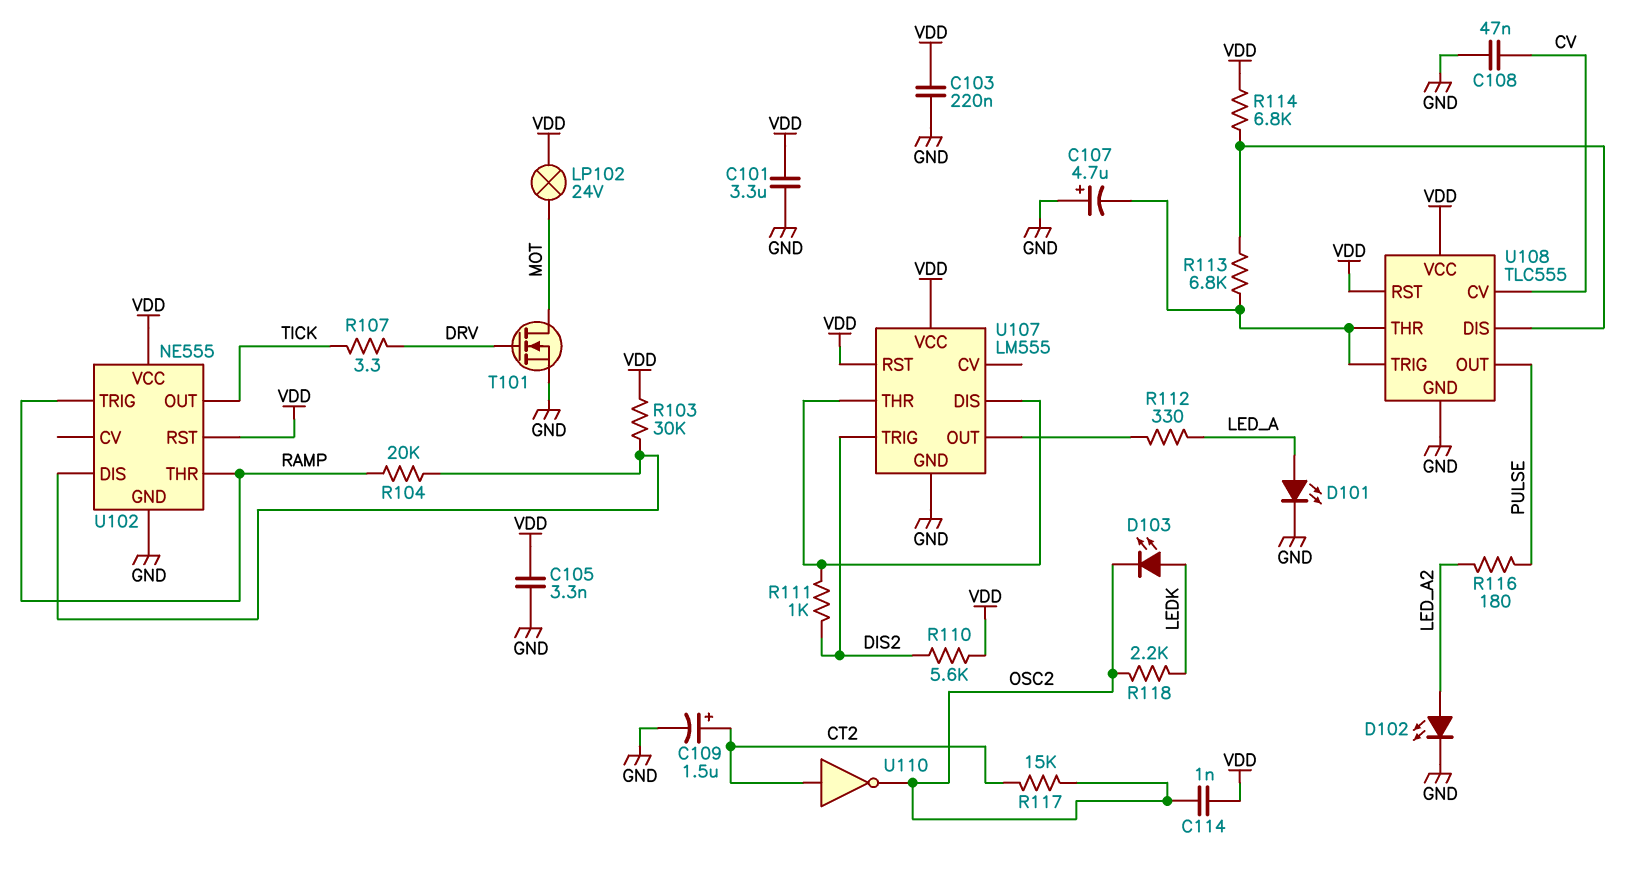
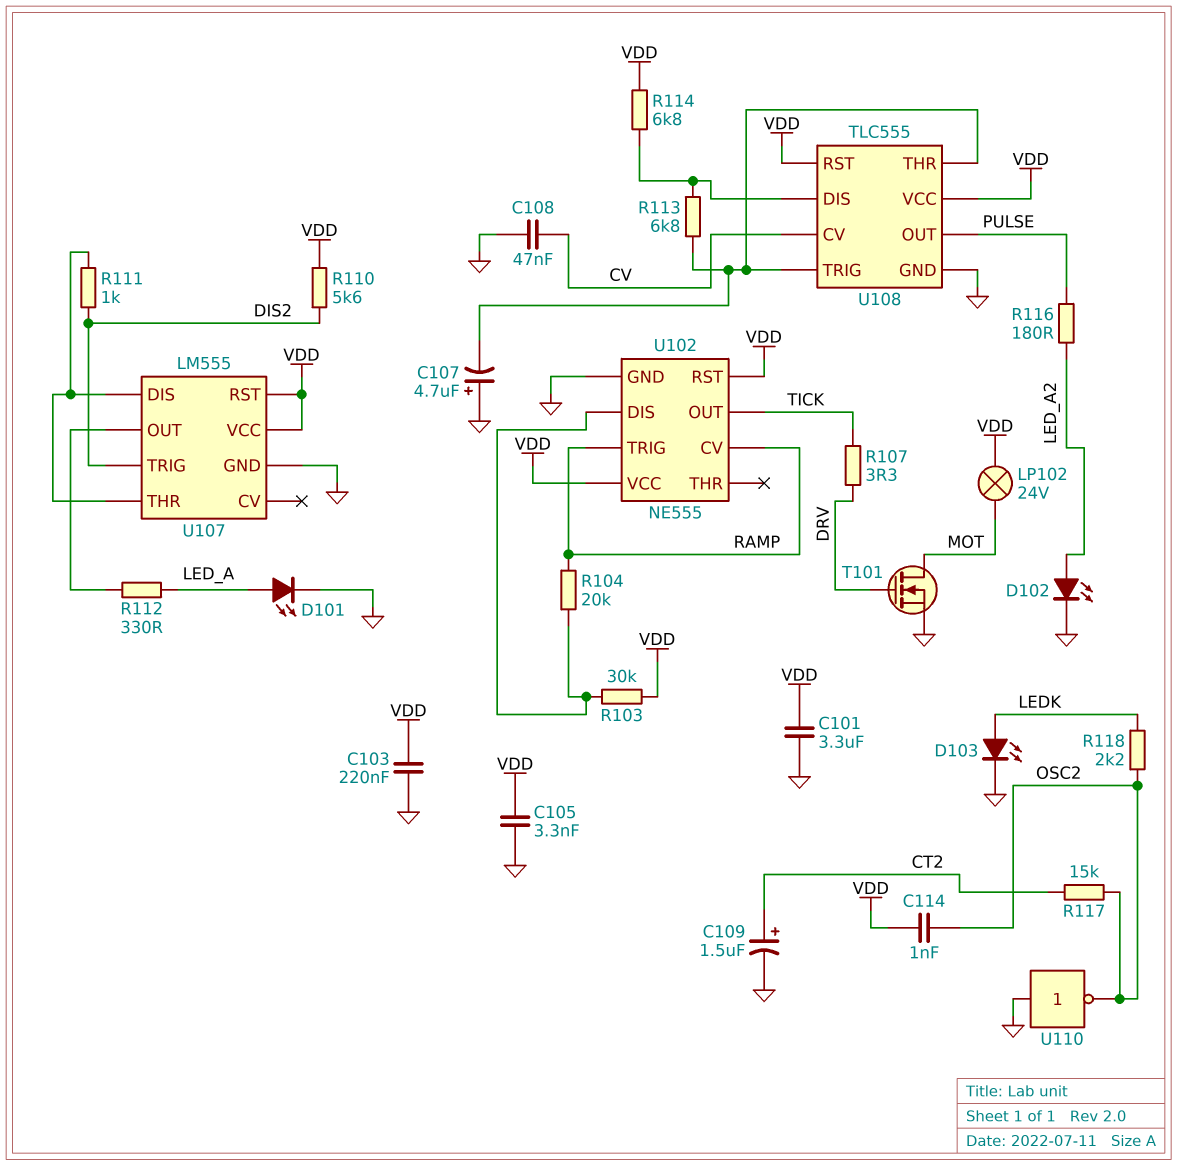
D103: LED (A LEDK, K OSC2) -> LED (A LEDK, K GND)
U102 pin CV: none -> RAMP
U102 pin THR: RAMP -> none
U110: NOT (in CT2, out OSC2) -> NOT (in GND, out OSC2)

